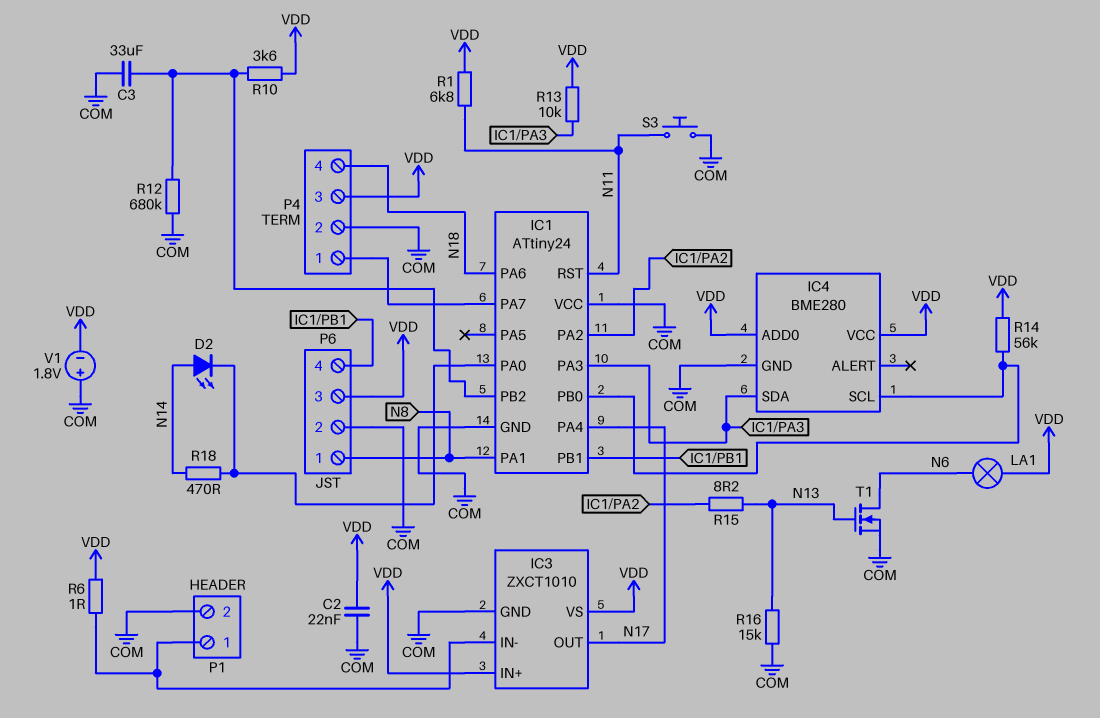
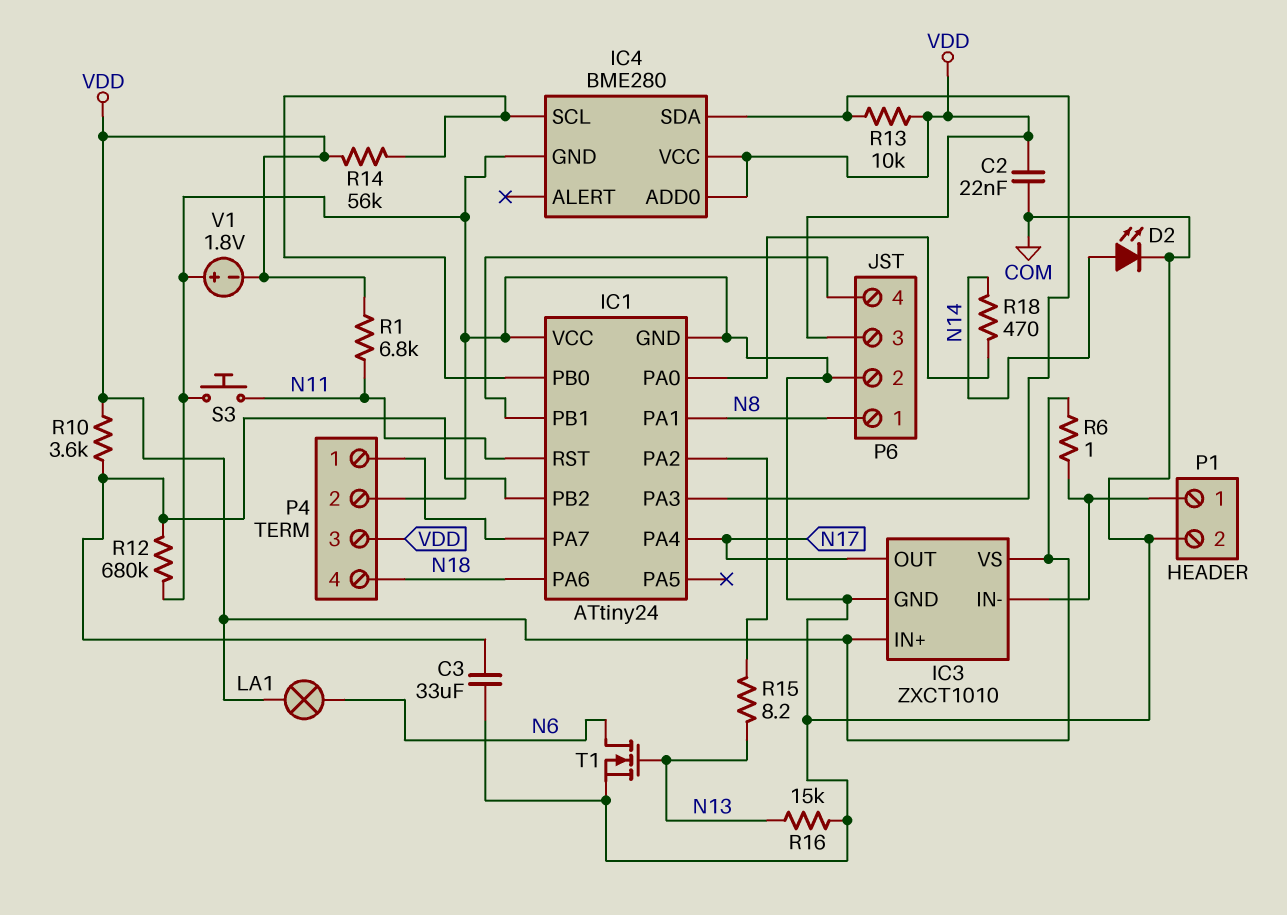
D2: LED (A N14, K IC1/PA0) -> LED (A N14, K COM)

